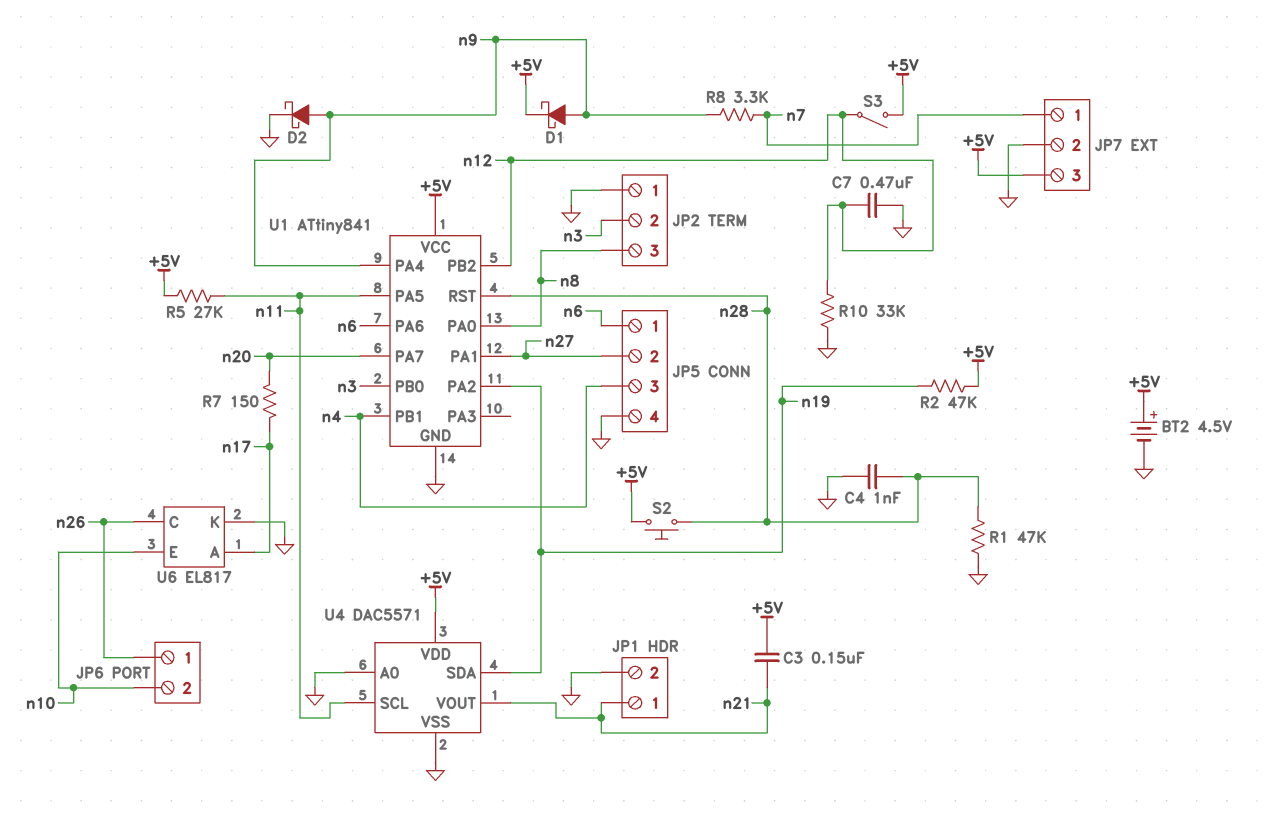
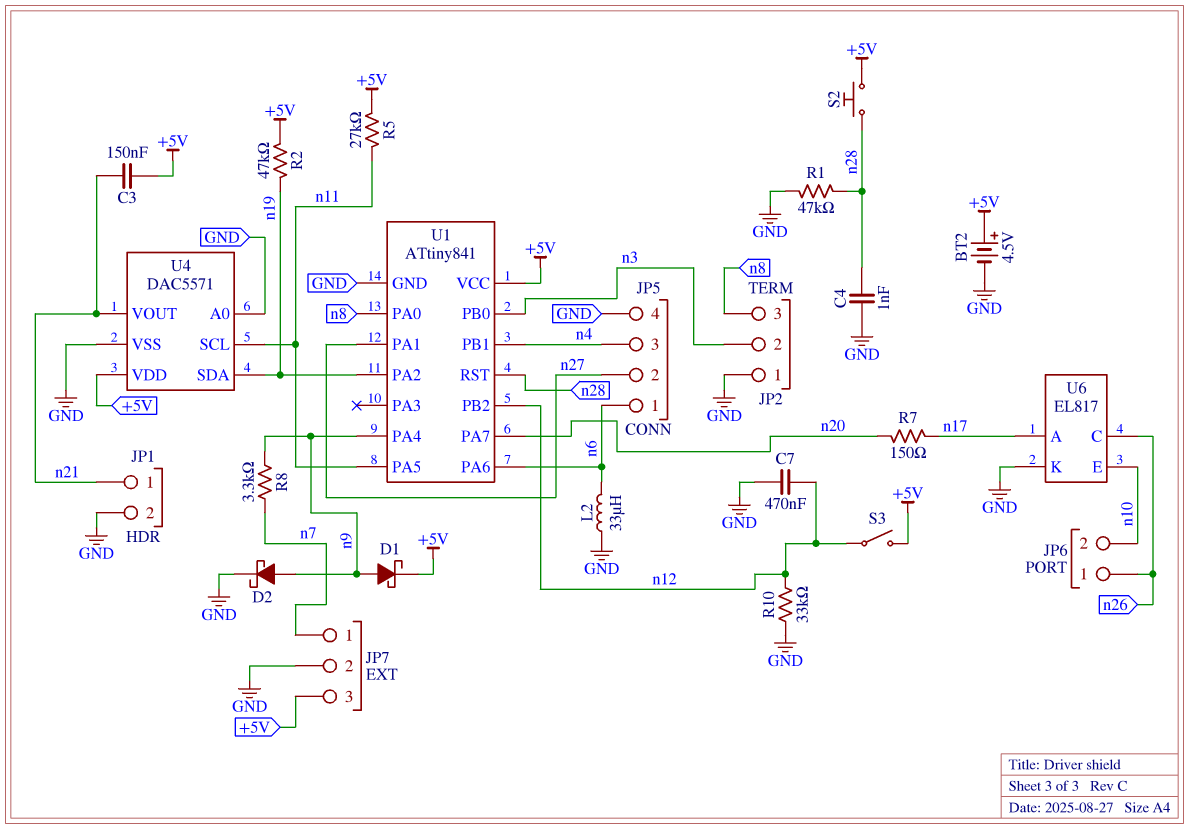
L2: none -> 33uH (GND, n6)

